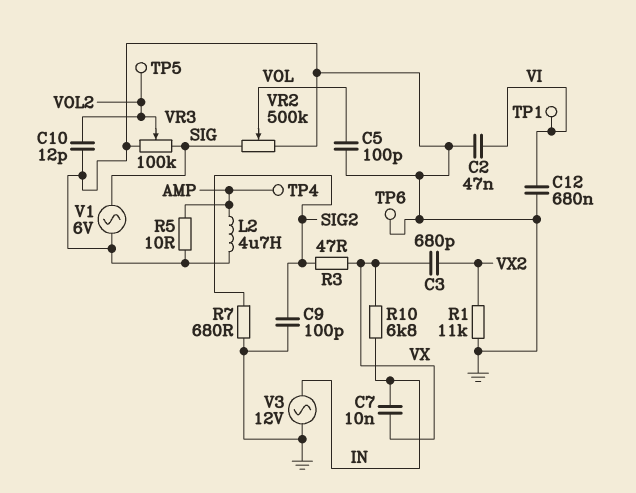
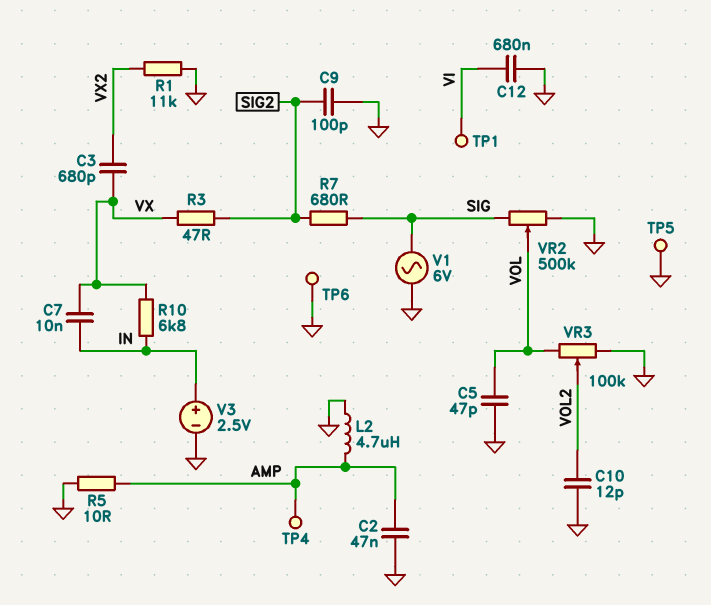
C2: 47nF (GND, VI) -> 47nF (AMP, GND)
C5: 100pF (GND, VOL) -> 47pF (GND, VOL)
R7: 680 (GND, SIG2) -> 680 (SIG, SIG2)
TP5: test point (VOL2) -> test point (GND)
V3: AC 12V (GND, IN) -> 2.5V (plus IN, minus GND)
VR3: 100k (GND, SIG, wiper VOL2) -> 100k (GND, VOL, wiper VOL2)

